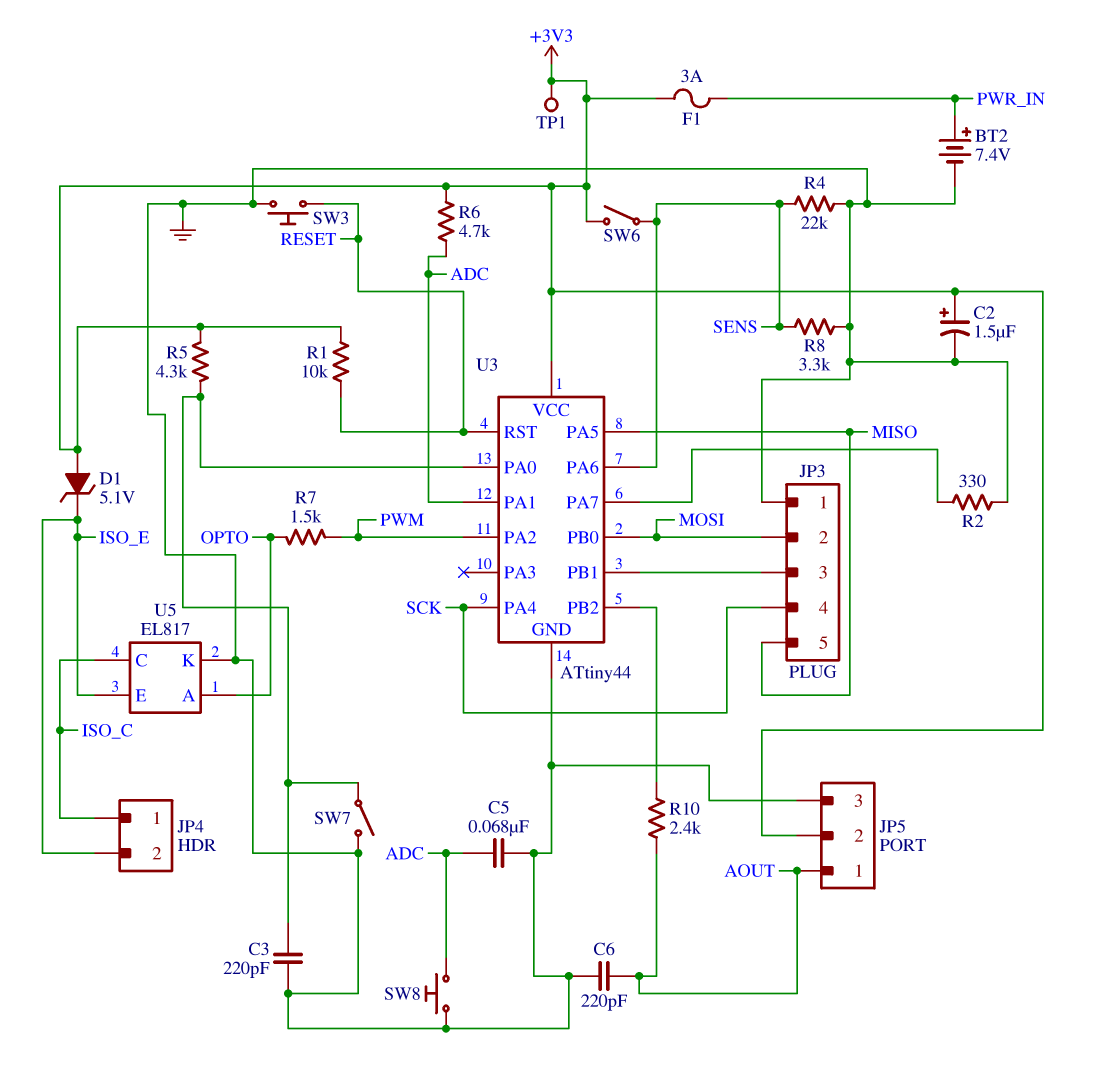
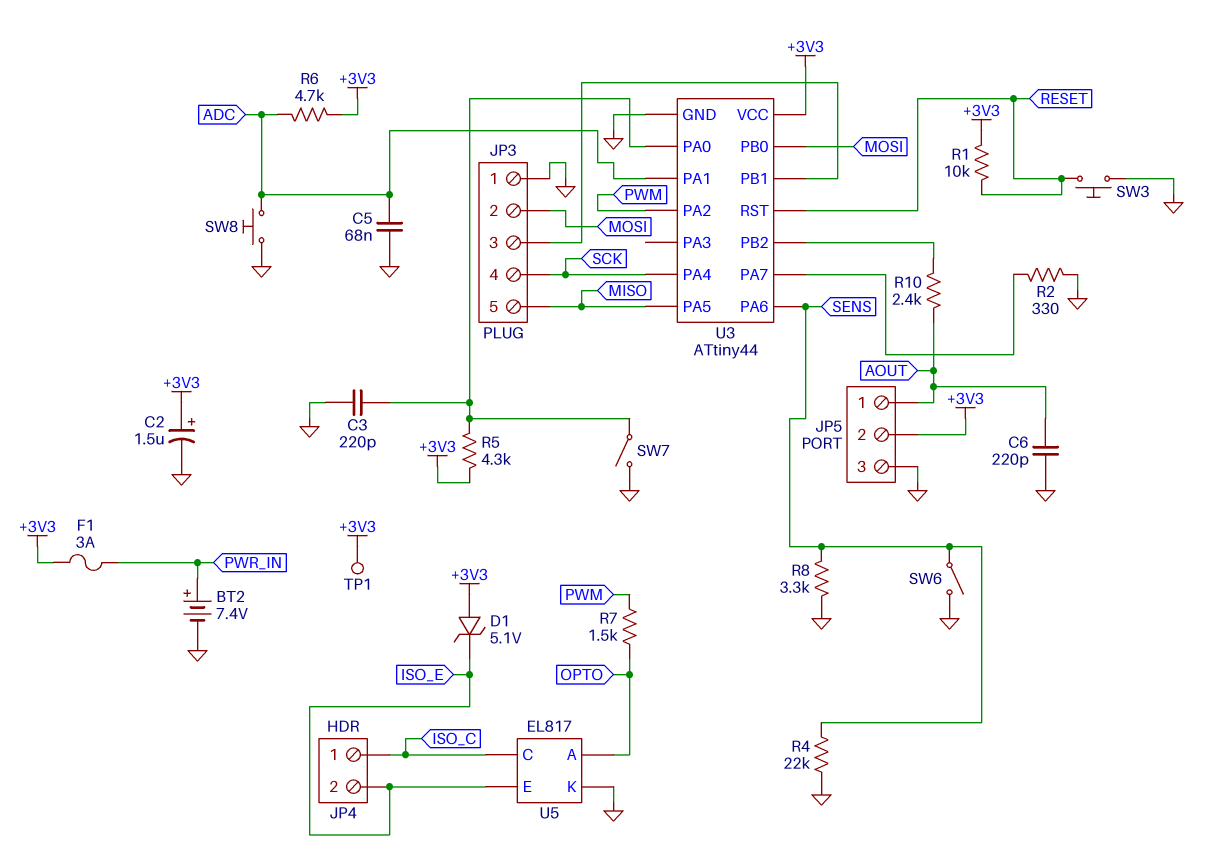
SW6: switch (+3V3, SENS) -> switch (GND, SENS)

